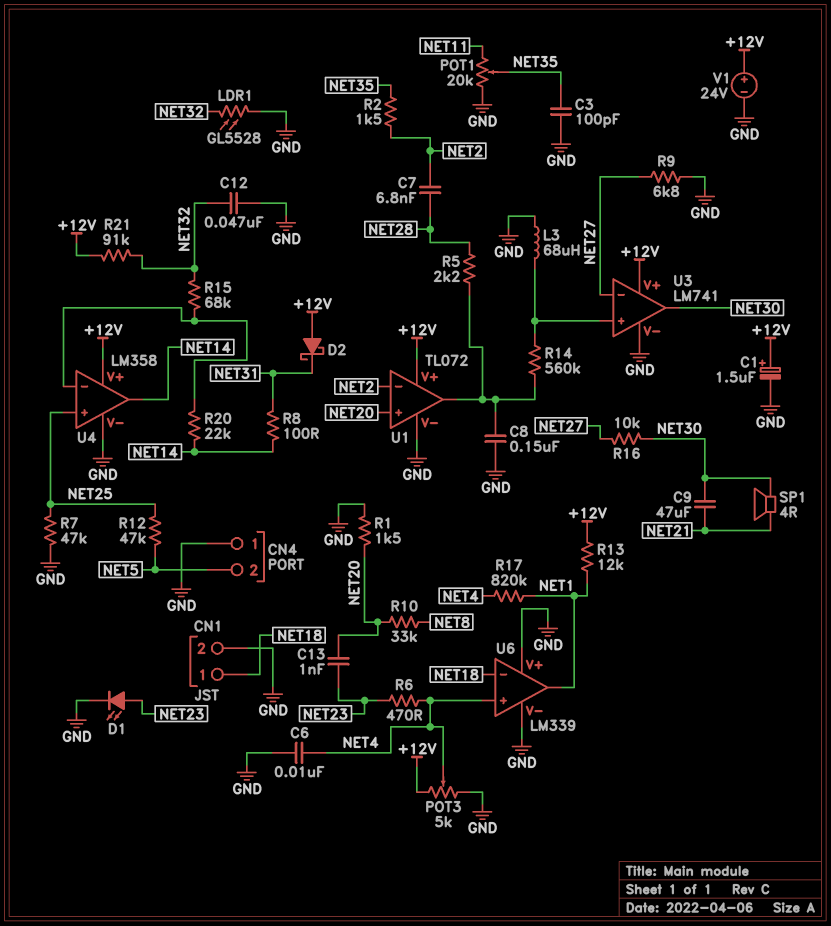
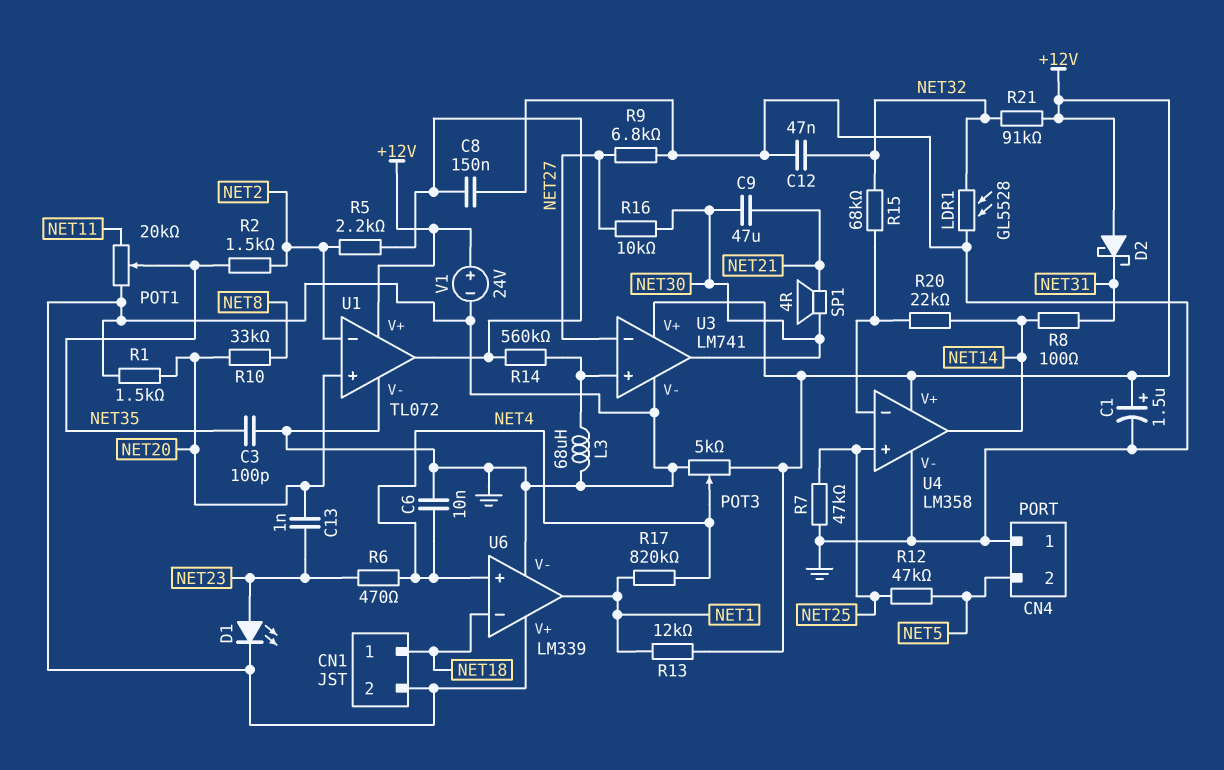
C7: 6.8nF (NET2, NET28) -> none
R5: 2.2k (NET28, U1/out) -> 2.2k (NET2, U1/out)

